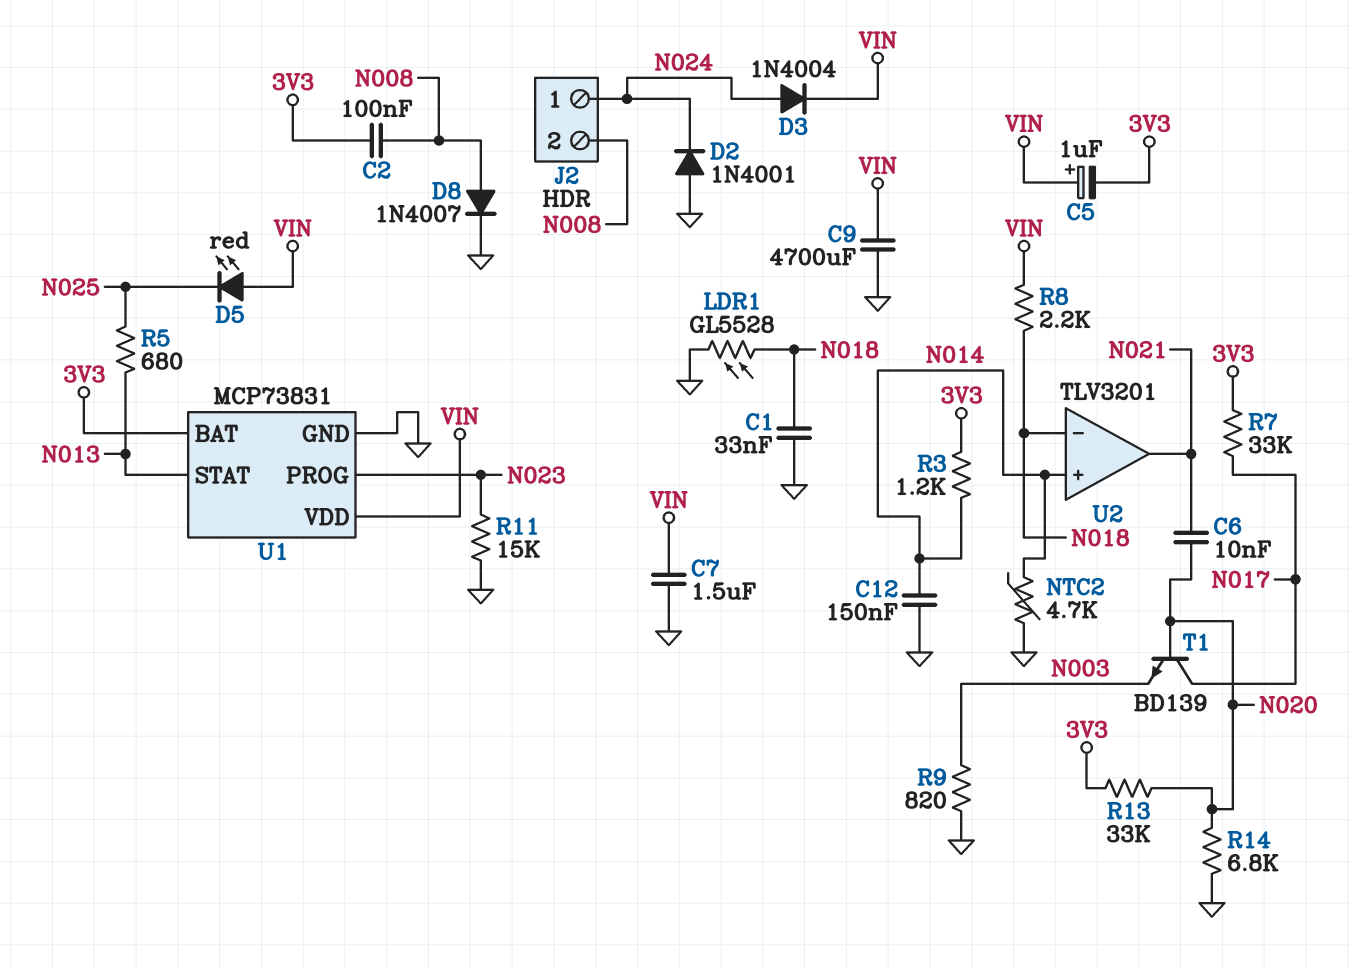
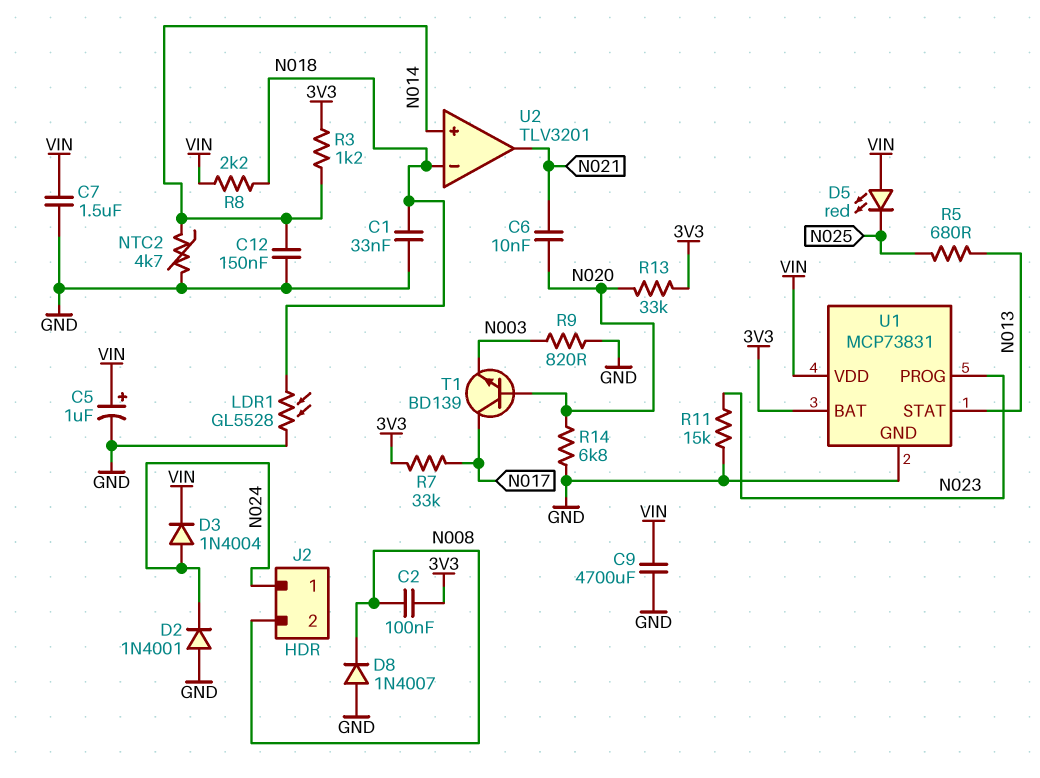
C5: 1uF (plus VIN, minus 3V3) -> 1uF (plus VIN, minus GND)
D8: diode 1N4007 (A N008, K GND) -> diode 1N4007 (A GND, K N008)

